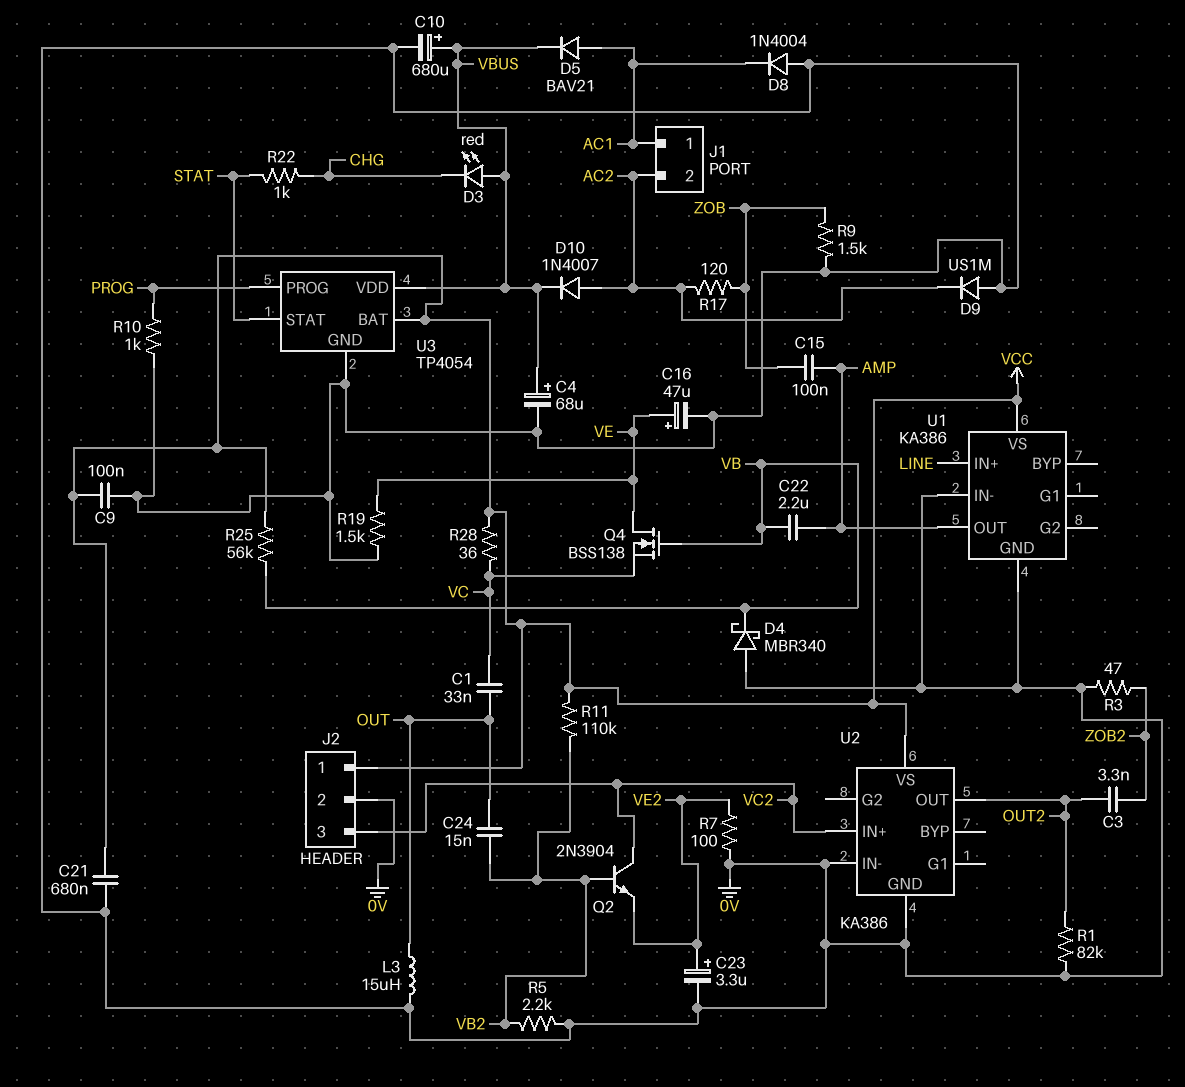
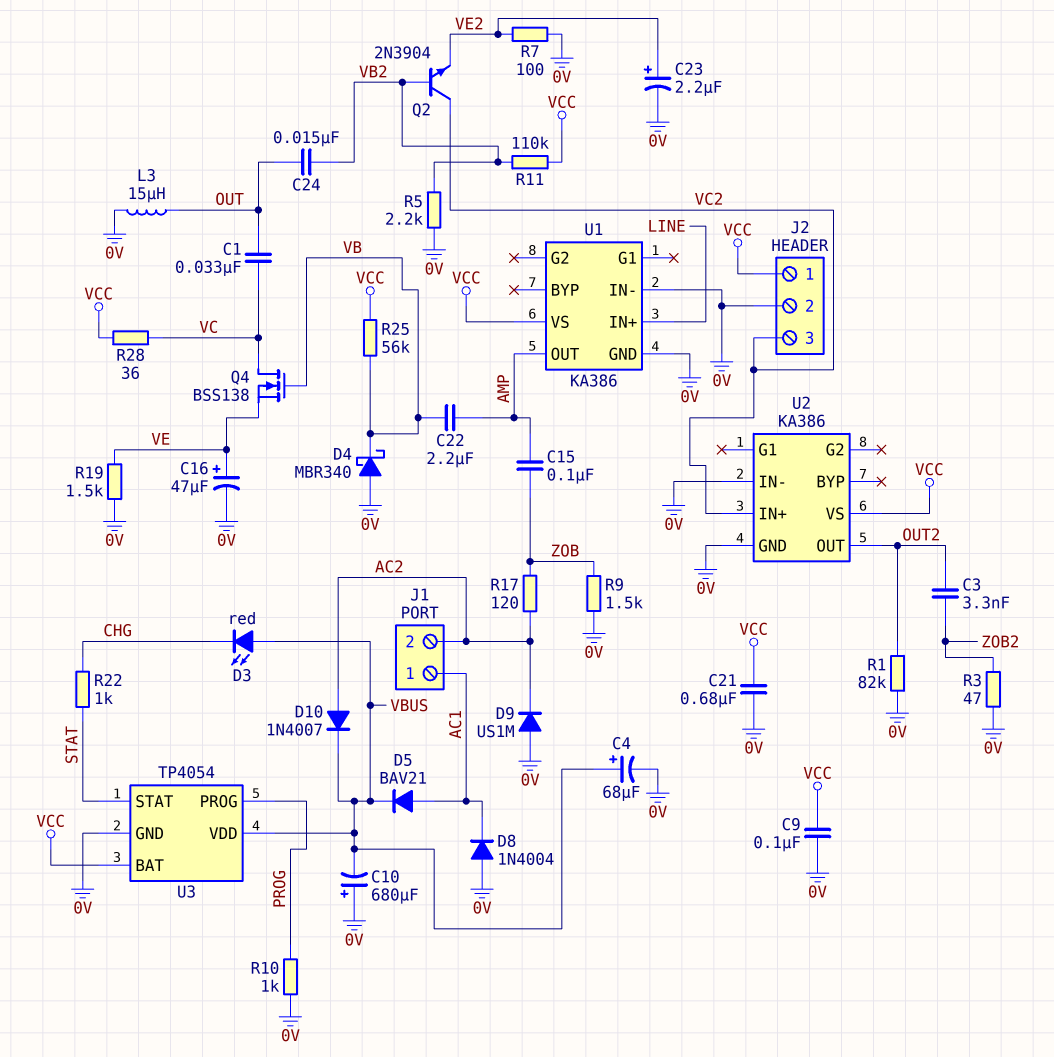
C10: 680uF (plus VBUS, minus 0V) -> 680uF (plus 0V, minus VBUS)
C23: 3.3uF (plus VE2, minus 0V) -> 2.2uF (plus VE2, minus 0V)
Q4: NMOS BSS138 (G VB, D VE, S VC) -> NMOS BSS138 (G VB, D VC, S VE)

